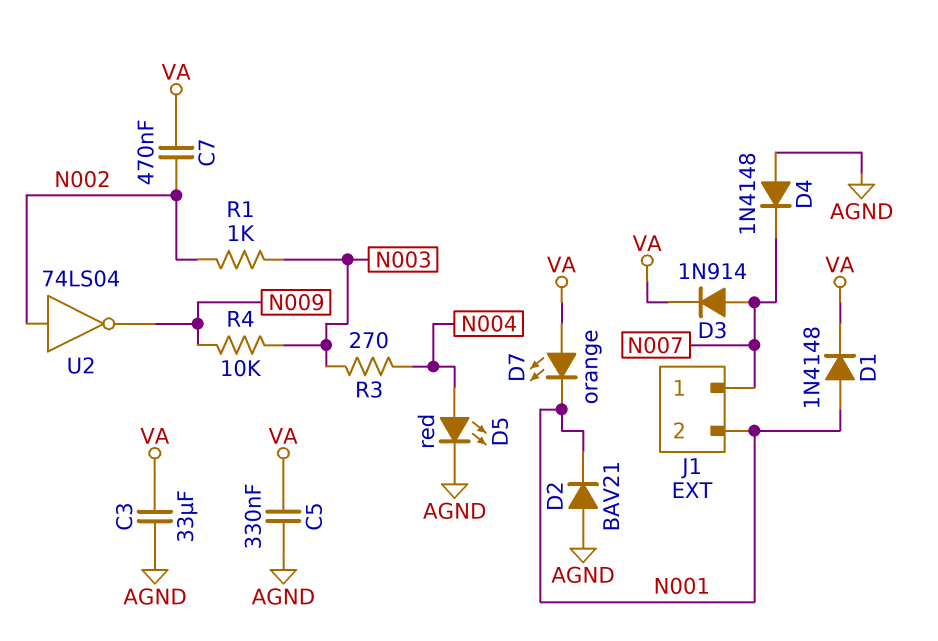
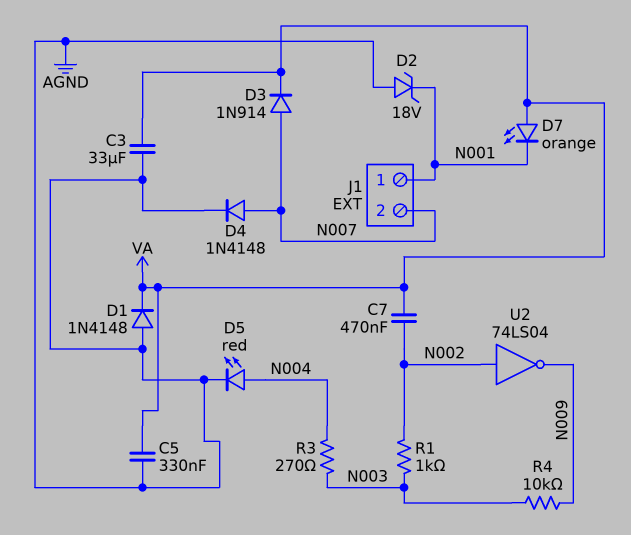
D1: diode 1N4148 (A N001, K VA) -> diode 1N4148 (A AGND, K VA)
D2: diode BAV21 (A AGND, K N001) -> zener 18V (A AGND, K N001)
D4: diode 1N4148 (A AGND, K N007) -> diode 1N4148 (A N007, K AGND)
J1 pin 1: N007 -> N001
J1 pin 2: N001 -> N007

